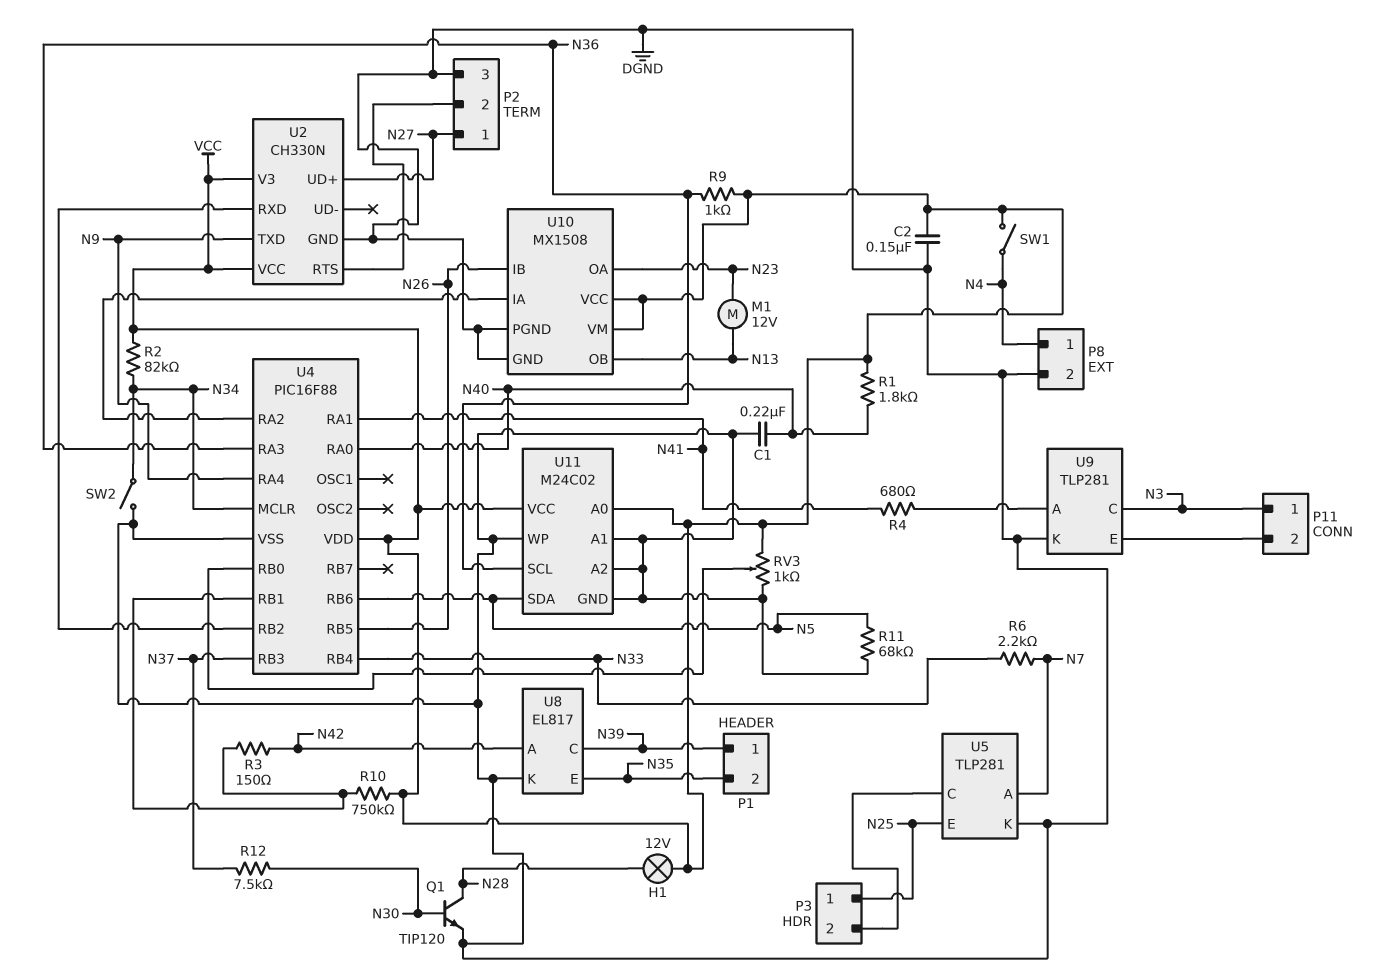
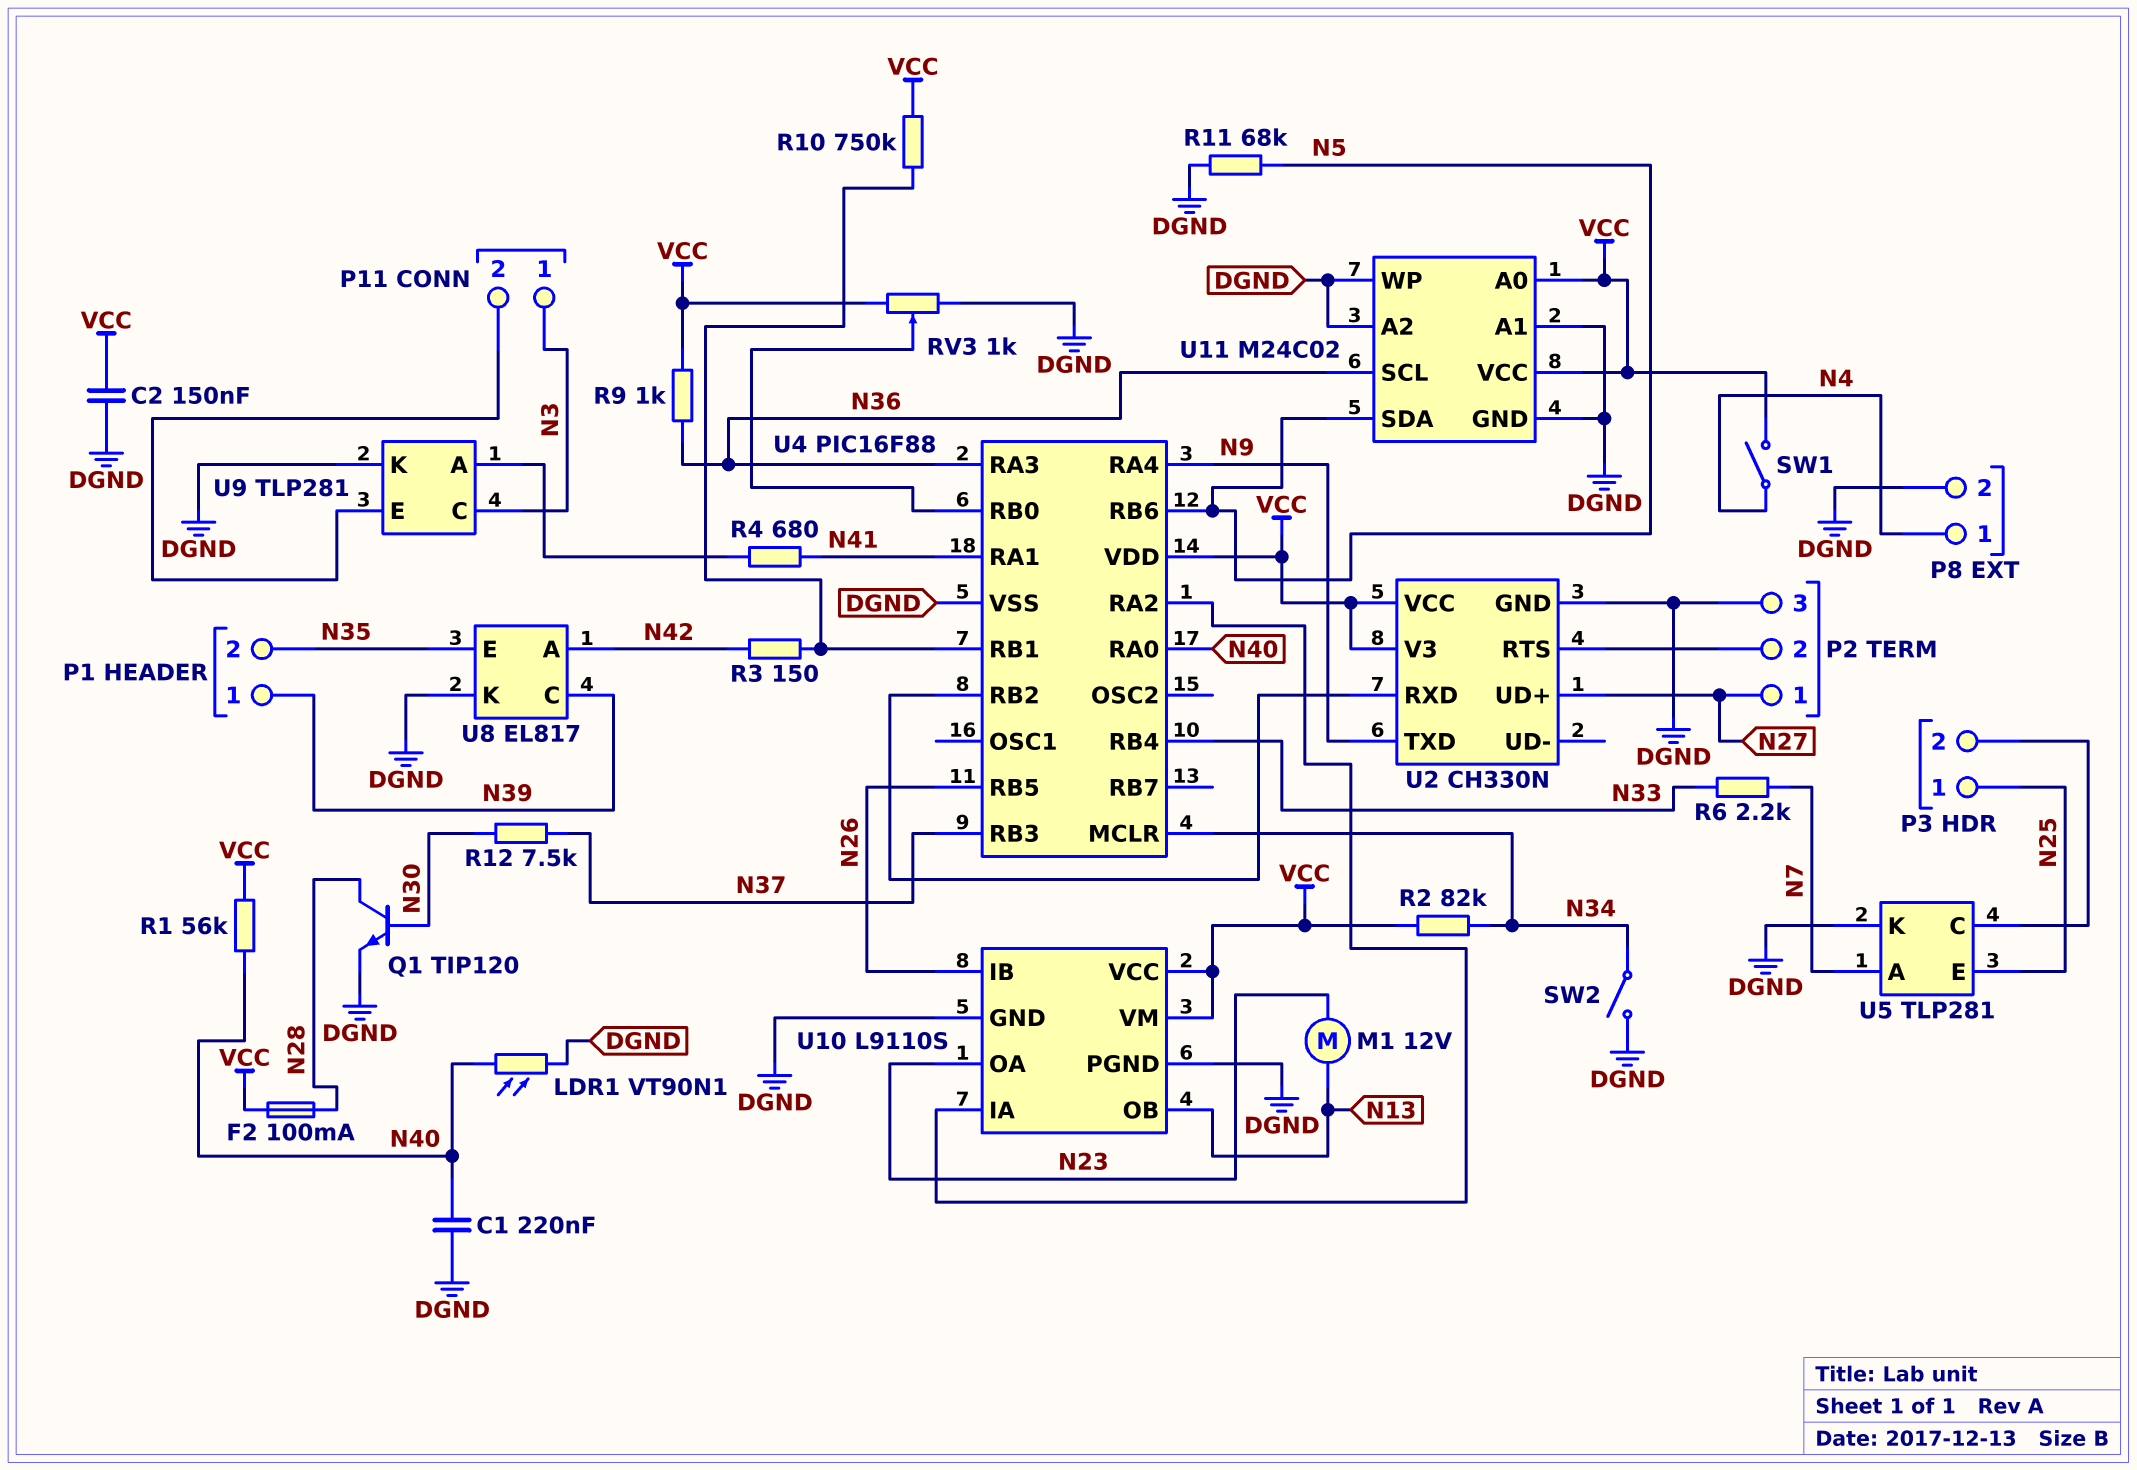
F2: none -> 100mA (N28, VCC)
H1: lamp 12V (N28, VCC) -> none
LDR1: none -> VT90N1 (DGND, N40)
R1: 1.8k (N40, VCC) -> 56k (N40, VCC)
U10: MX1508 -> L9110S

